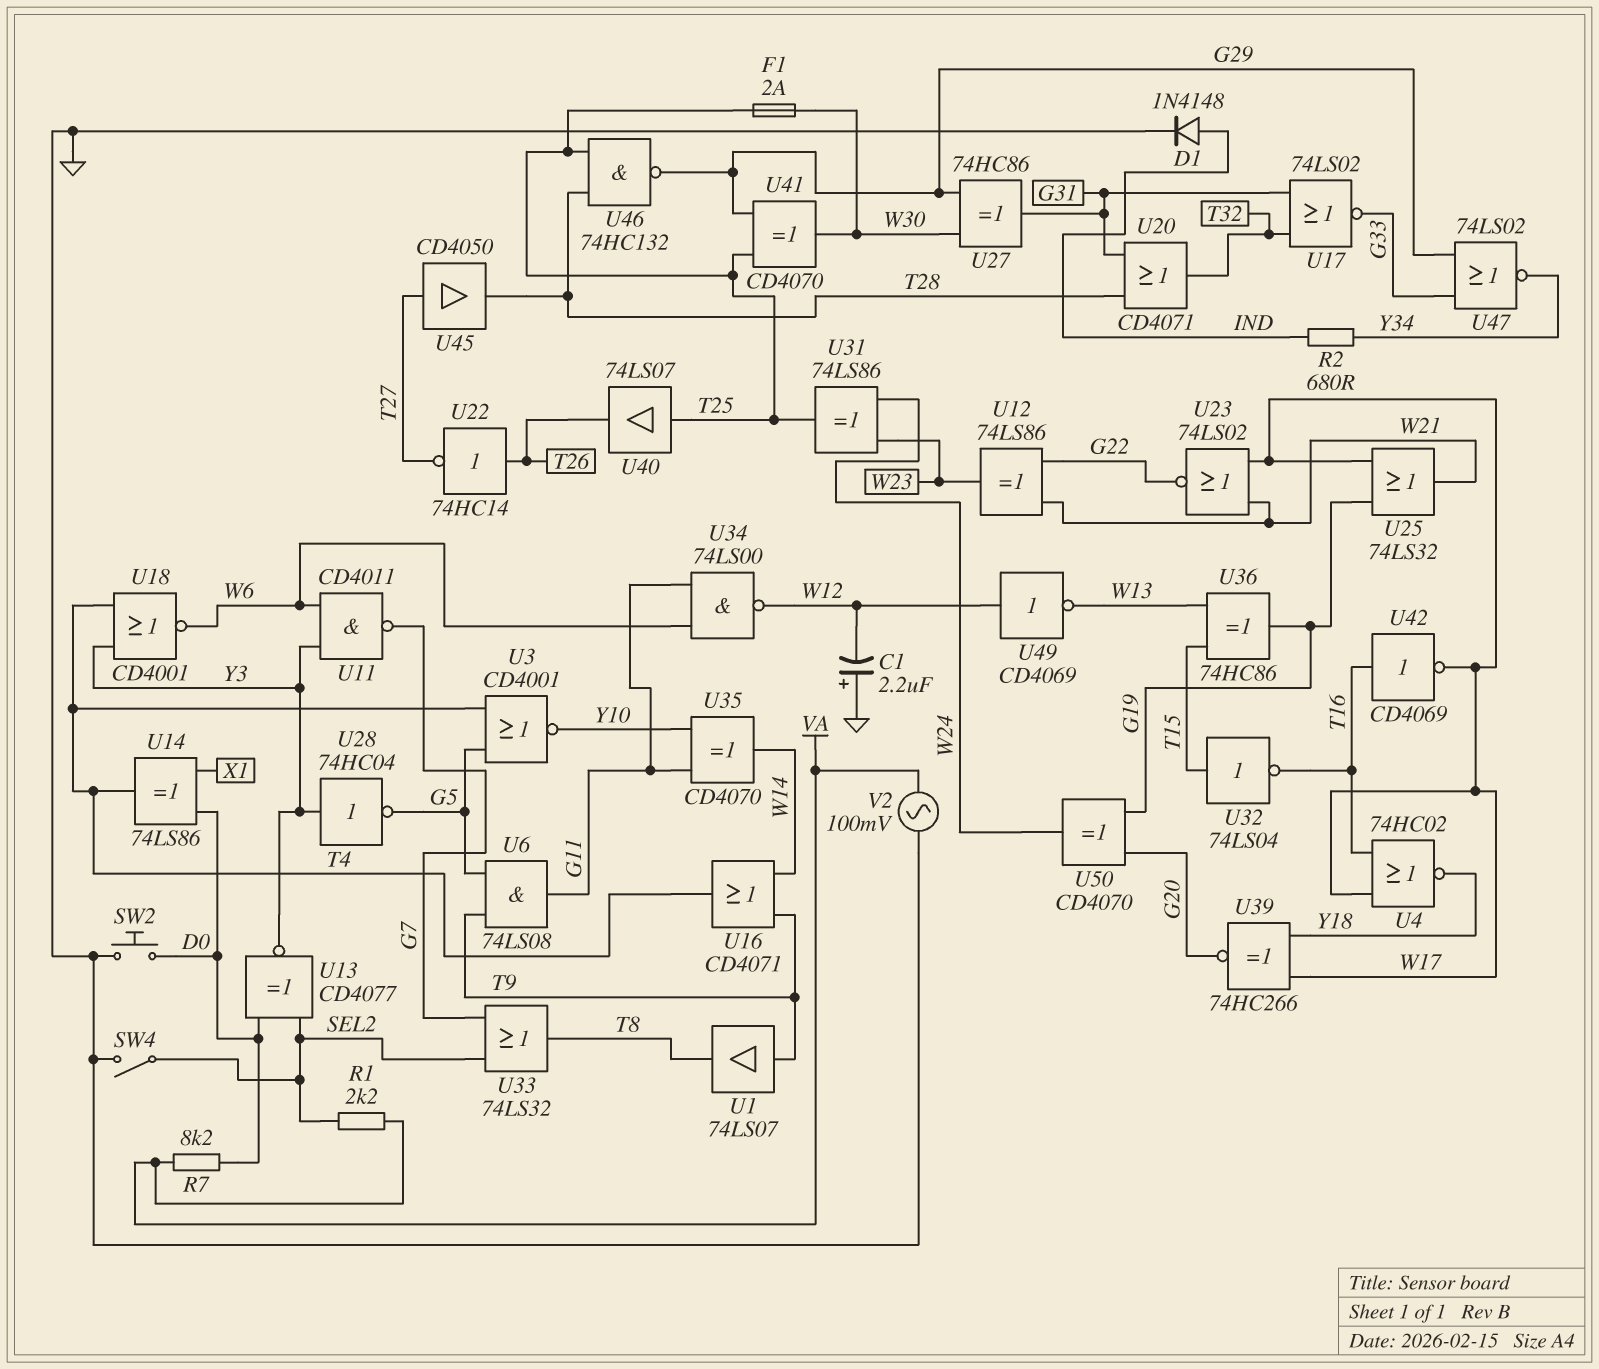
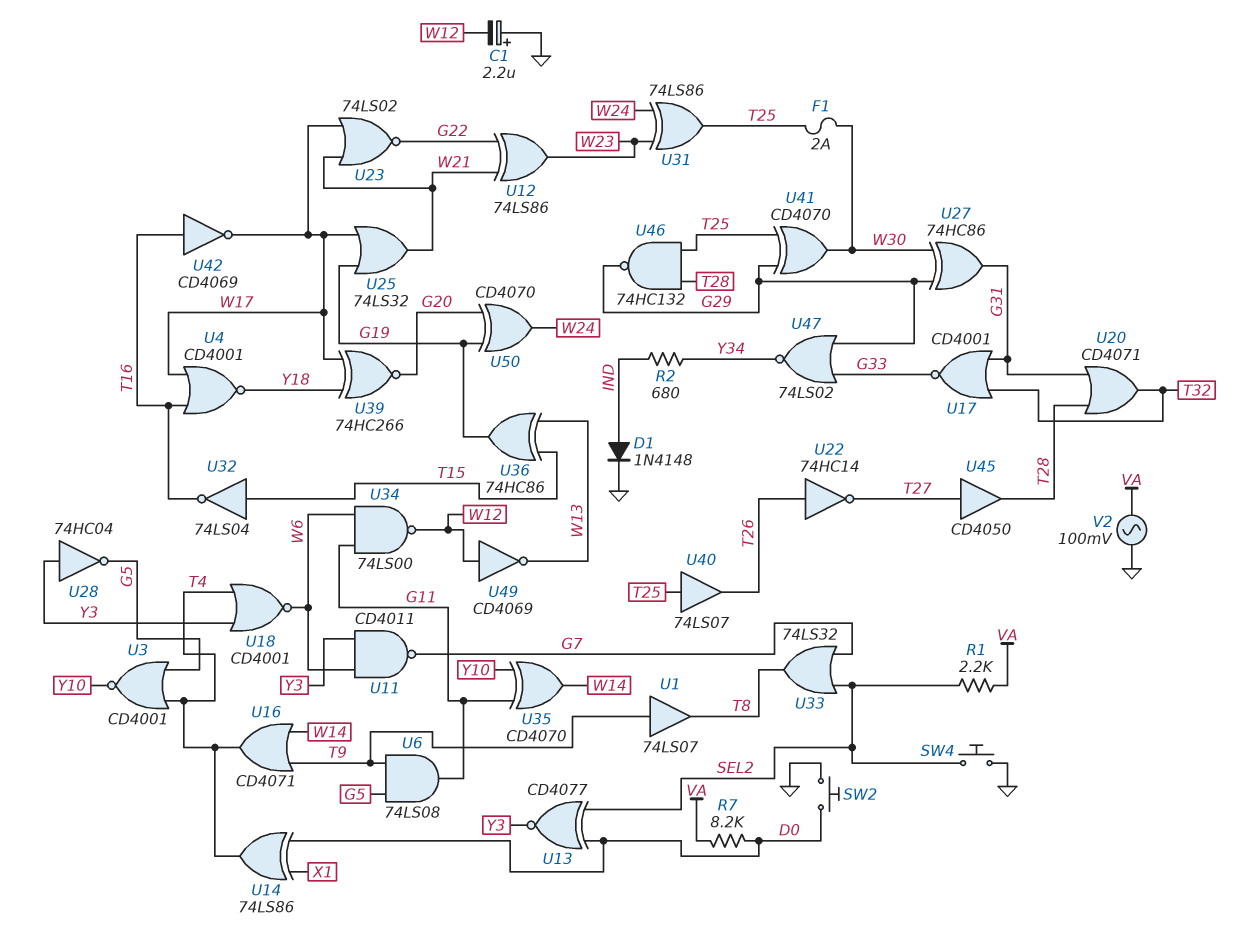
SW4: switch (GND, SEL2) -> button (GND, SEL2)
U4: NOR 74HC02 (in T16, in W17, out Y18) -> NOR CD4001 (in T16, in W17, out Y18)
U17: NOR 74LS02 (in G31, in T32, out G33) -> NOR CD4001 (in G31, in T32, out G33)

